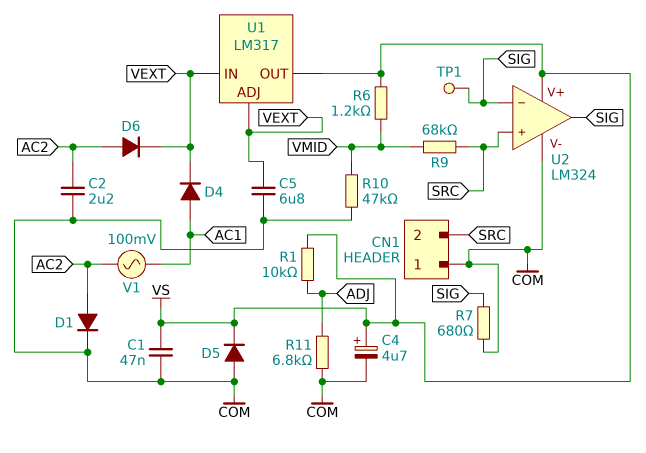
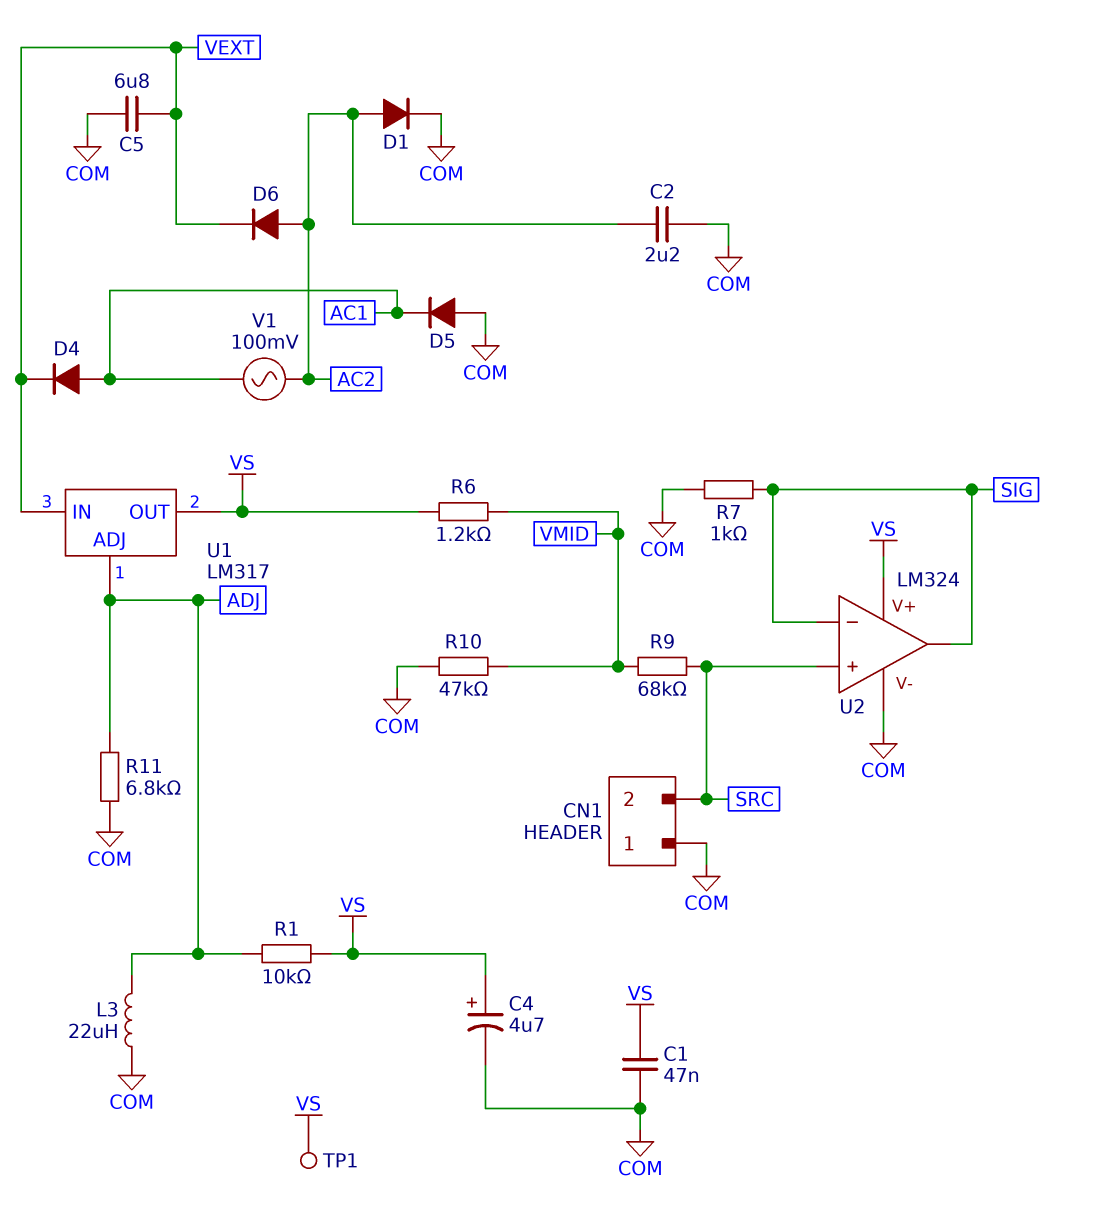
D5: diode (A COM, K VS) -> diode (A COM, K AC1)
L3: none -> 22uH (ADJ, COM)
R7: 680 (COM, SIG) -> 1k (COM, SIG)
TP1: test point (SIG) -> test point (VS)
U1 pin ADJ: VEXT -> ADJ

